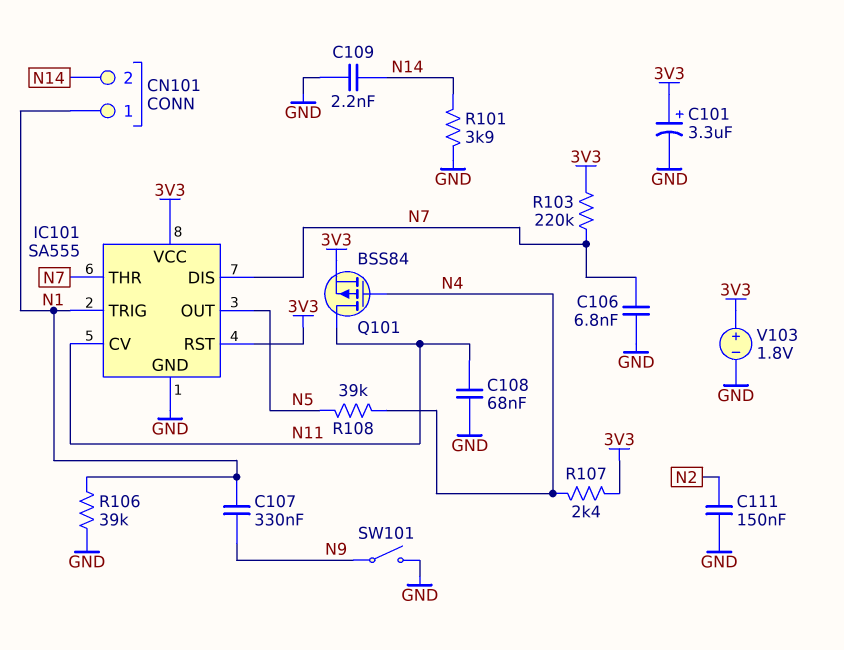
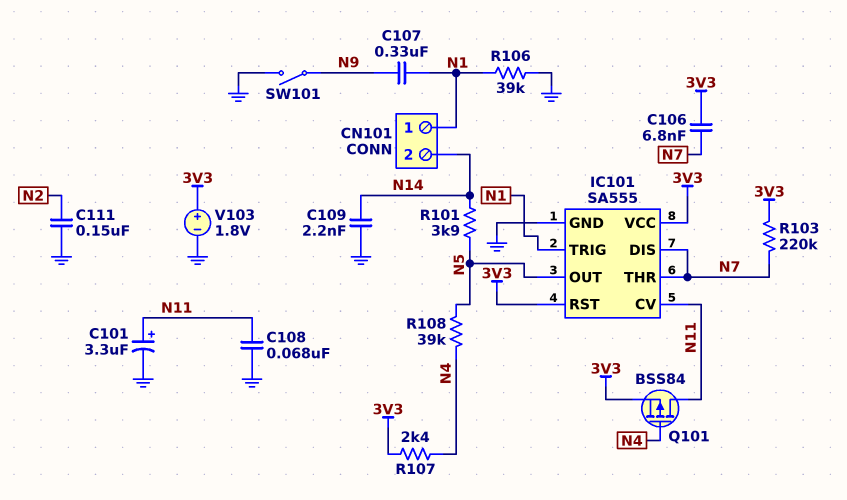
C101: 3.3uF (plus 3V3, minus GND) -> 3.3uF (plus N11, minus GND)
C106: 6.8nF (GND, N7) -> 6.8nF (3V3, N7)
R101: 3.9k (GND, N14) -> 3.9k (N5, N14)

